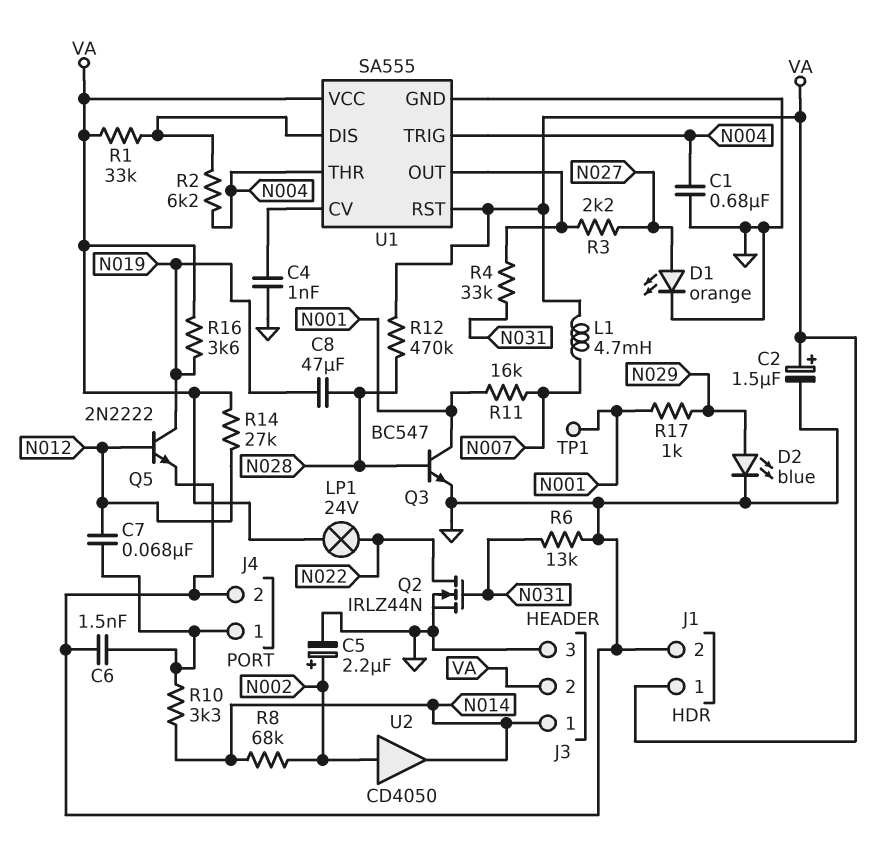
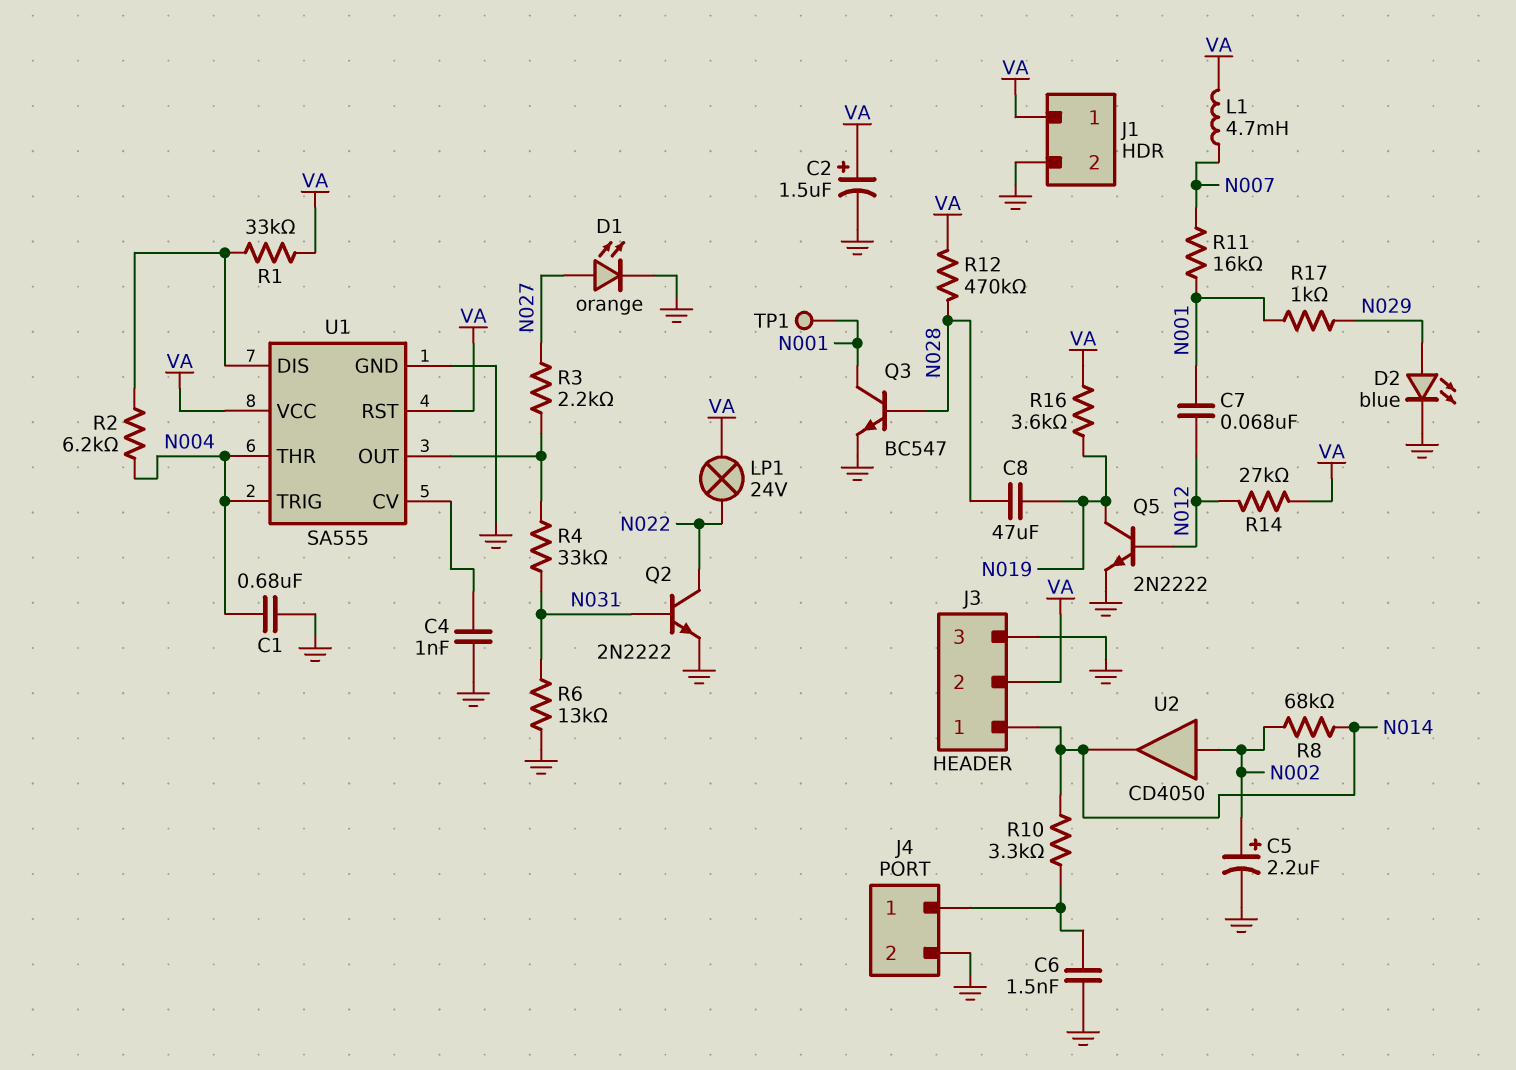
C7: 68nF (J4/1, N012) -> 68nF (N001, N012)
Q2: NMOS IRLZ44N (G N031, D N022, S GND) -> NPN 2N2222 (B N031, C N022, E GND)

